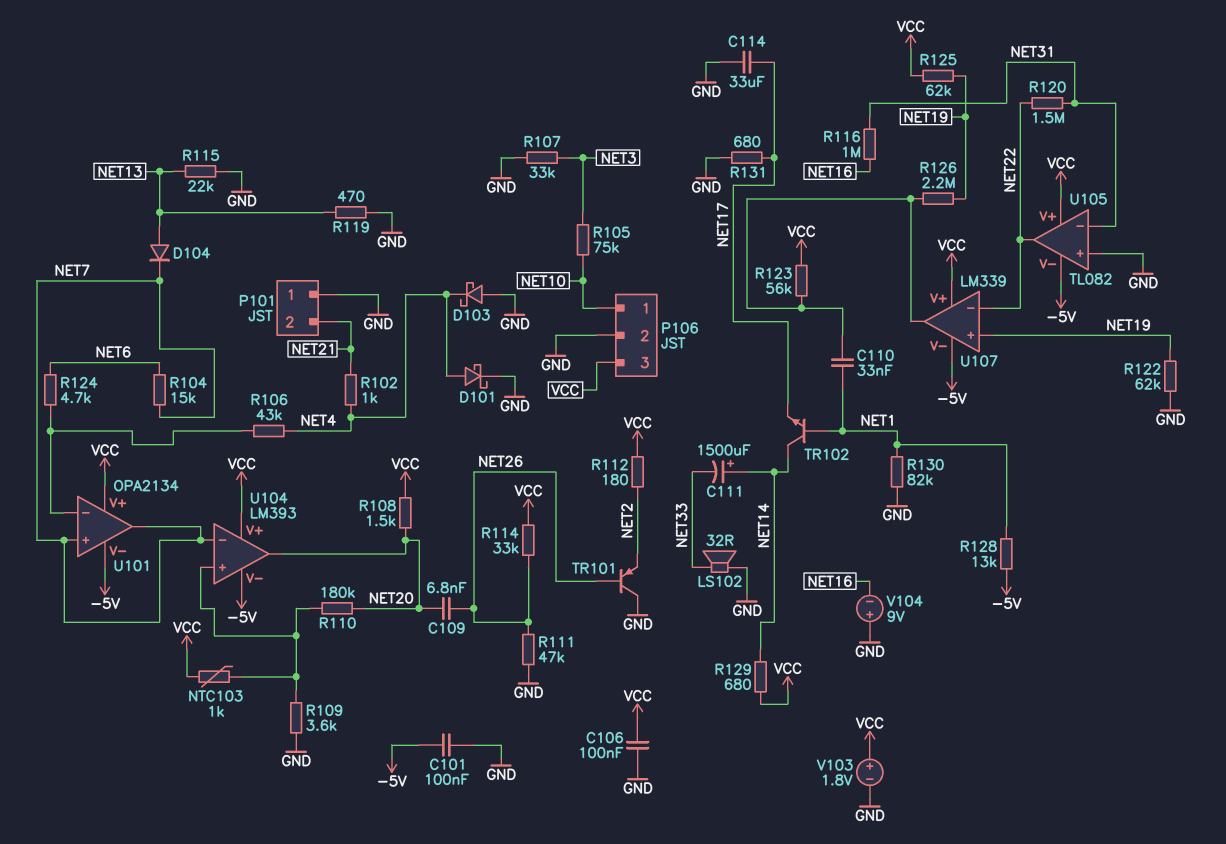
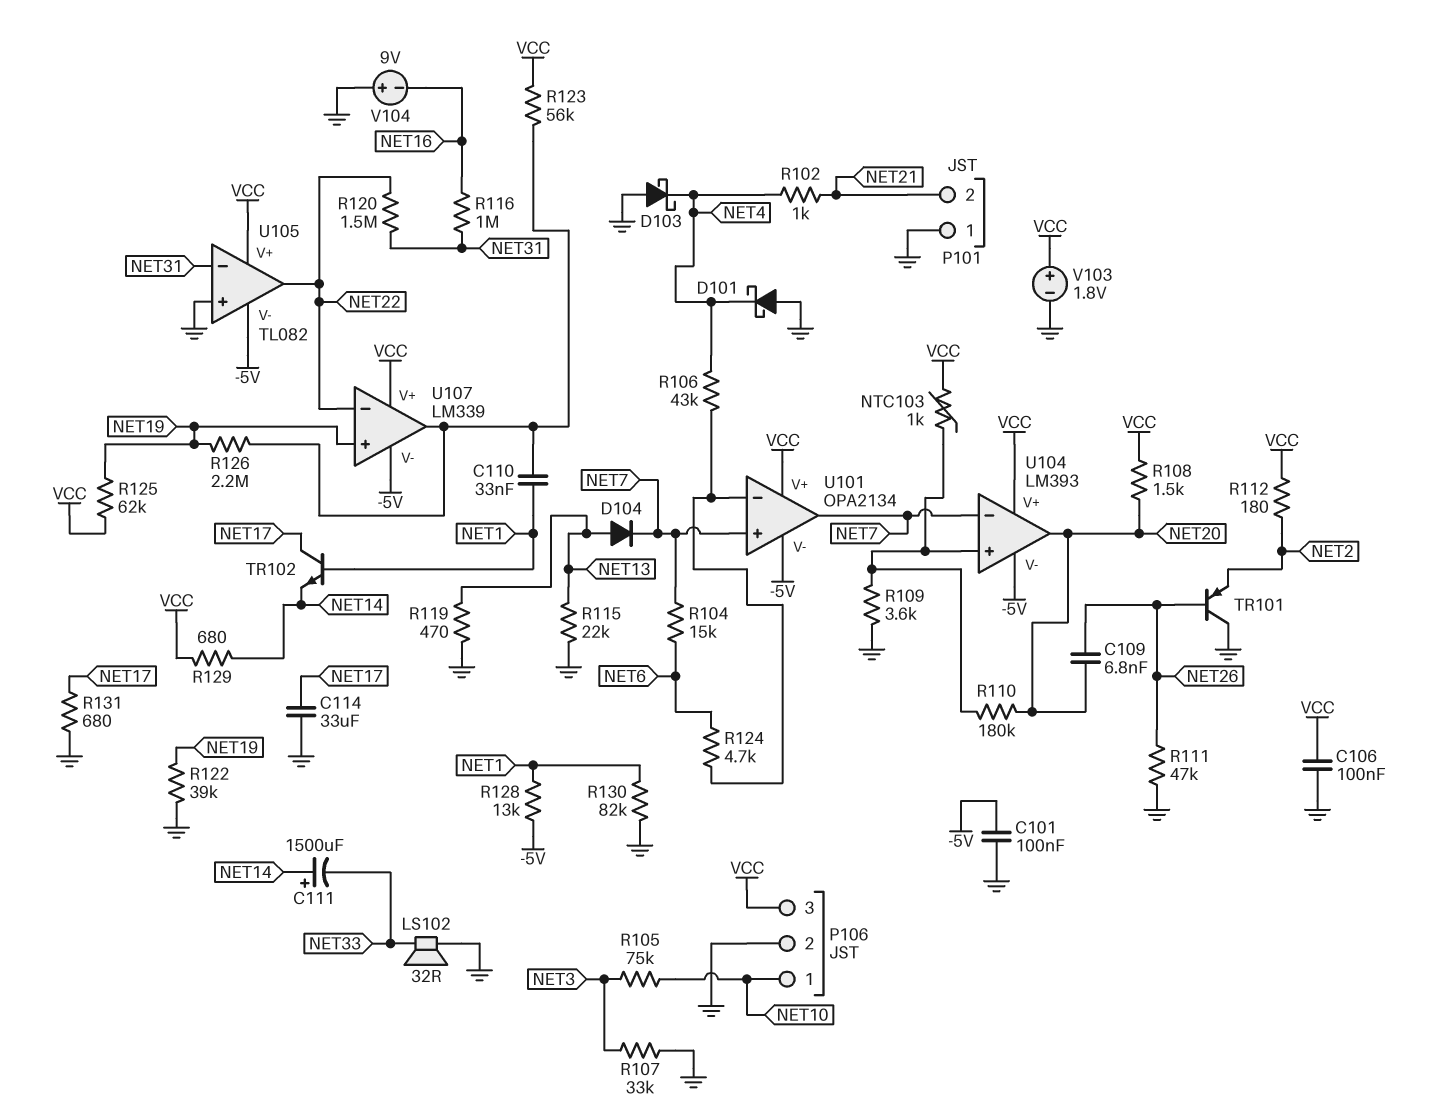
D101: schottky (A NET4, K GND) -> schottky (A GND, K NET4)
R114: 33k (NET26, VCC) -> none
R122: 62k (GND, NET19) -> 39k (GND, NET19)
TR102: NPN (B NET1, C NET14, E NET17) -> NPN (B NET1, C NET17, E NET14)

